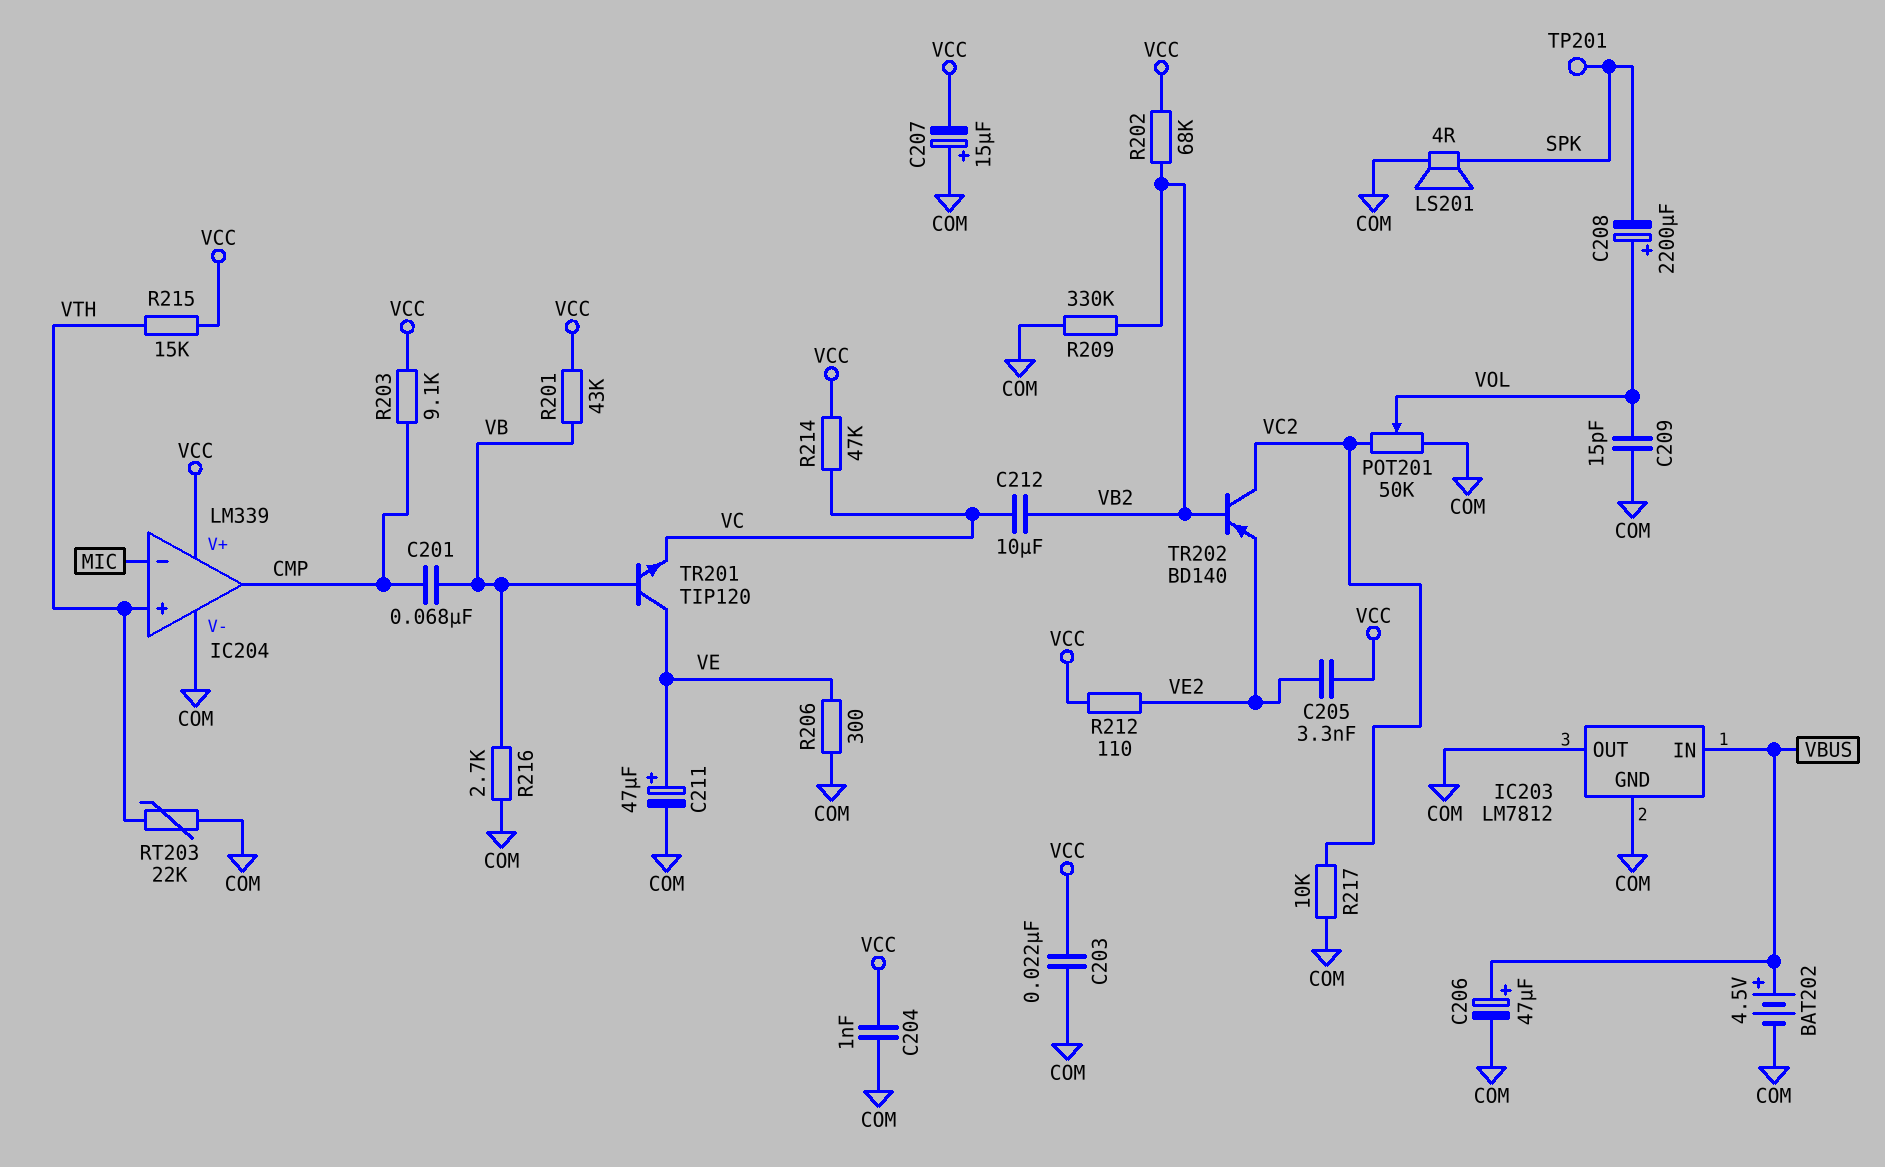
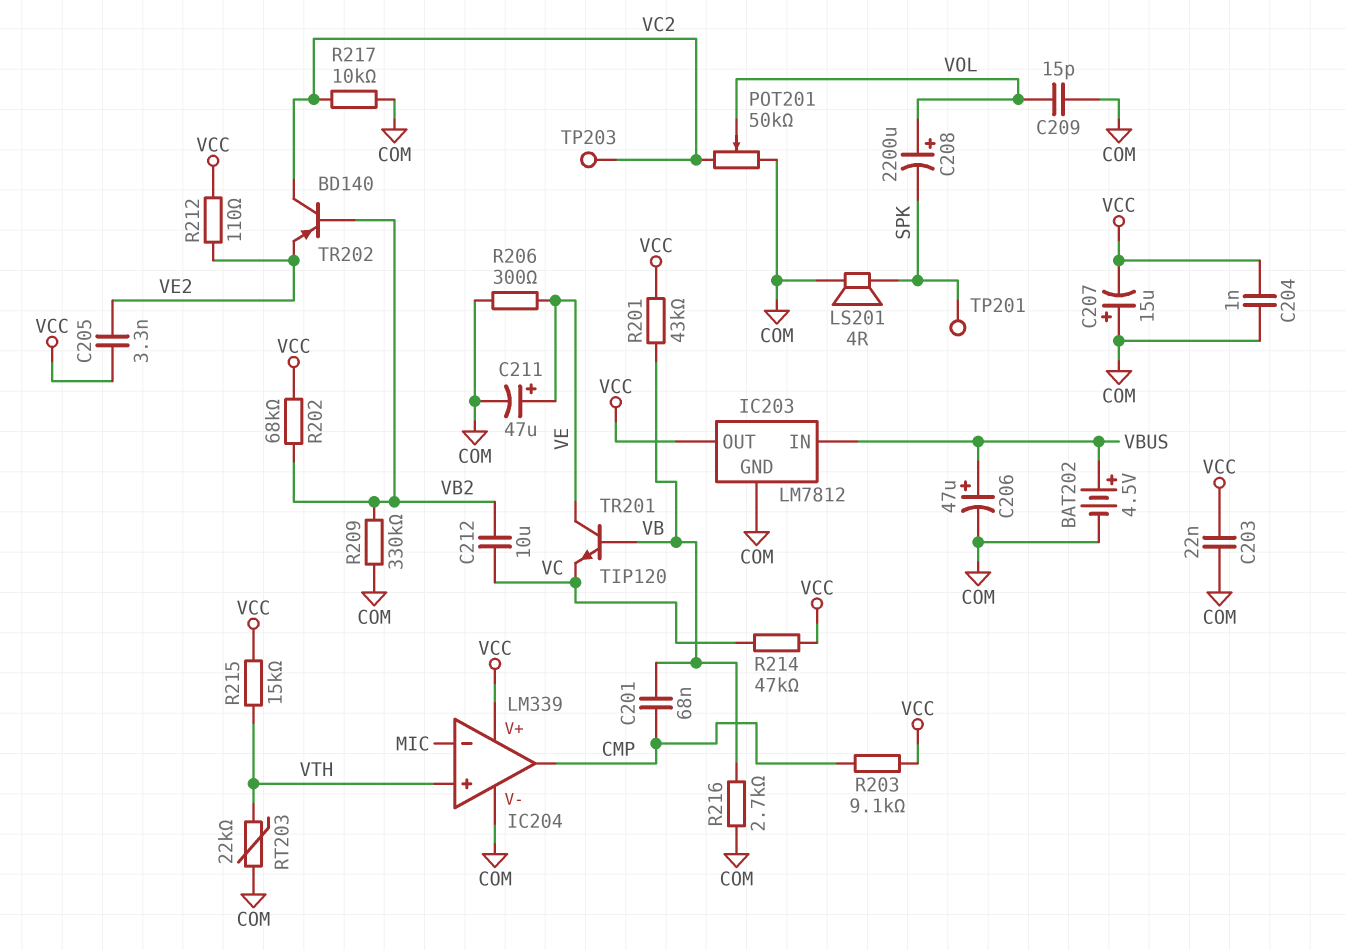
IC203 pin OUT: COM -> VCC
TP203: none -> test point (VC2)

